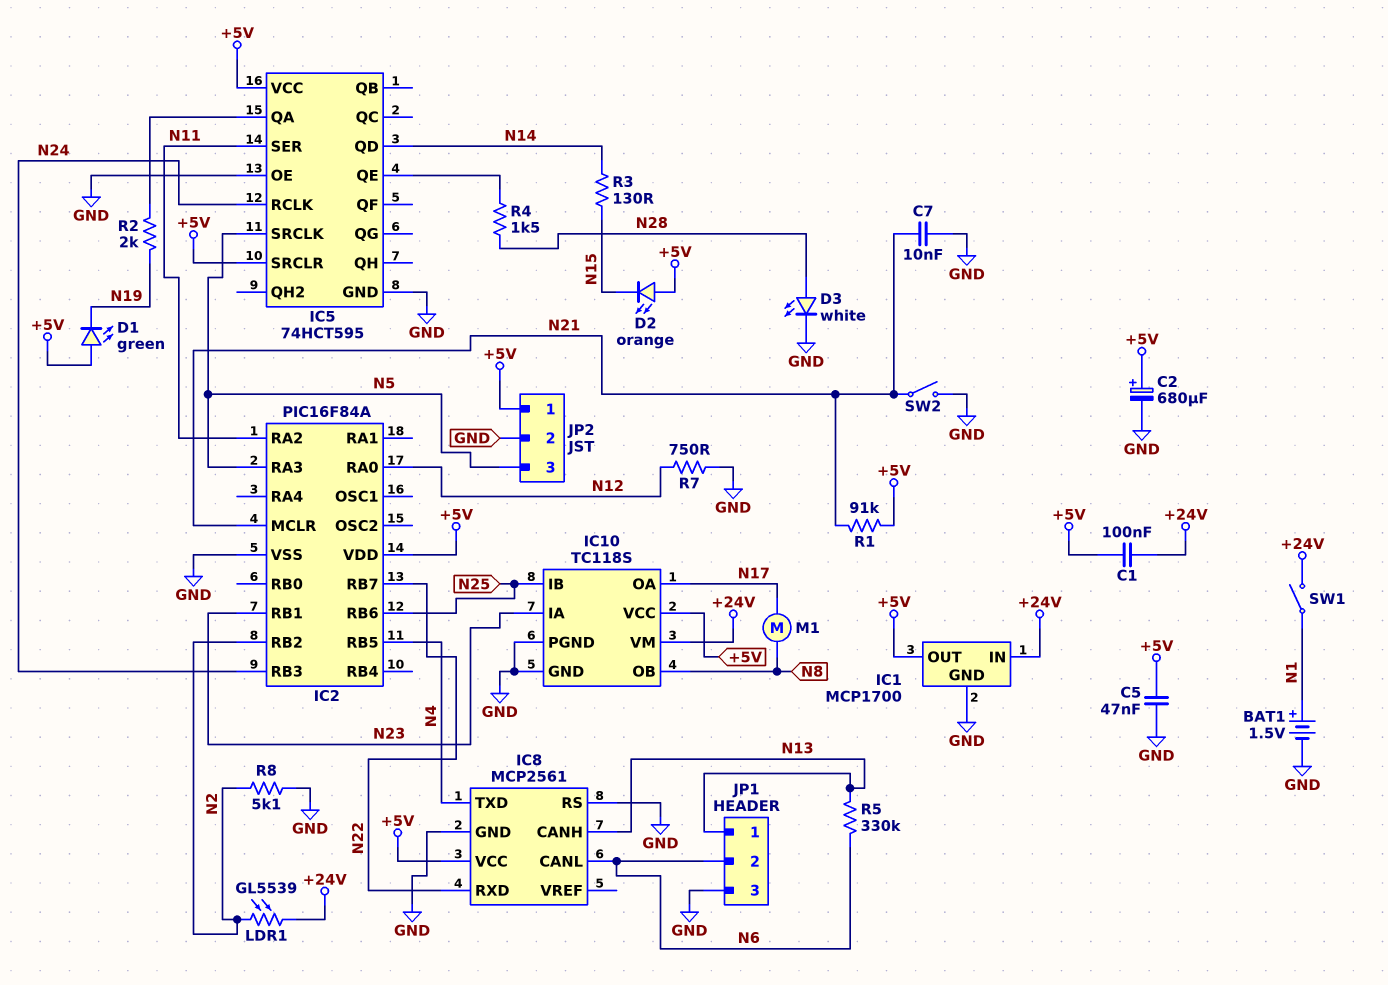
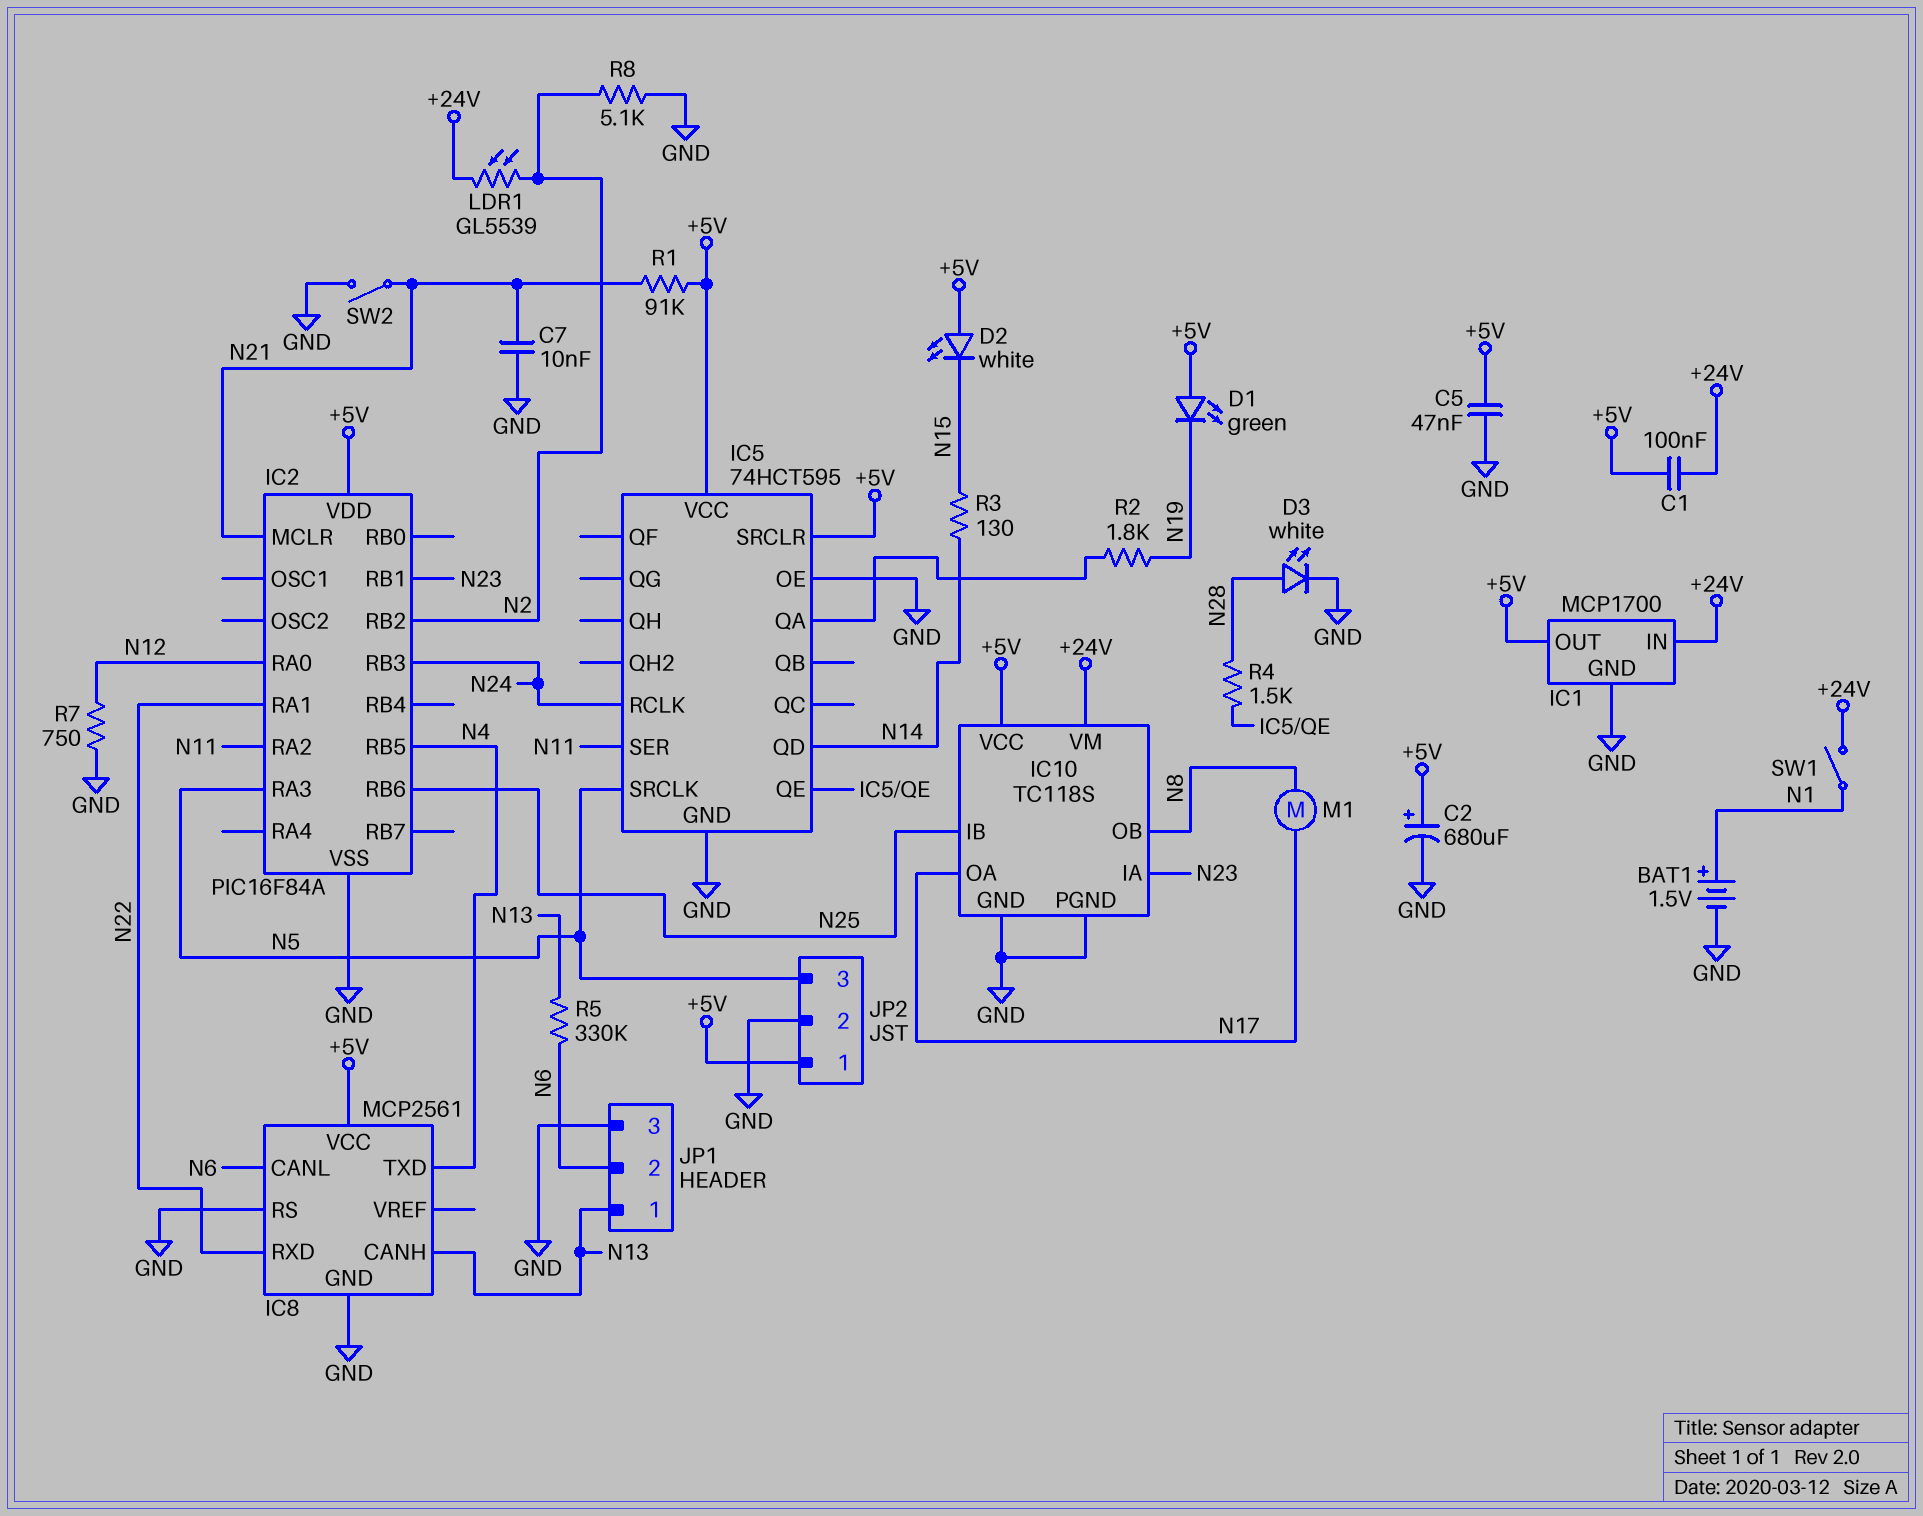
D2: LED orange (A +5V, K N15) -> LED white (A +5V, K N15)
IC2 pin RA1: none -> N22
IC2 pin RB7: N22 -> none
R2: 2k (IC5/QA, N19) -> 1.8k (IC5/QA, N19)

